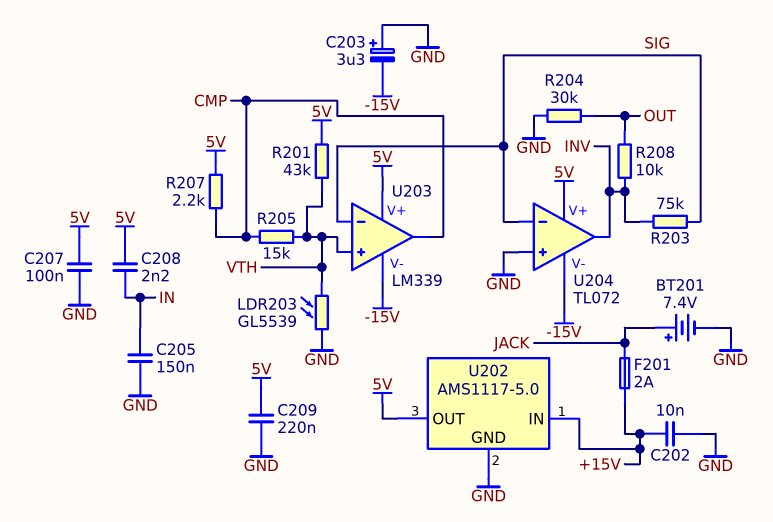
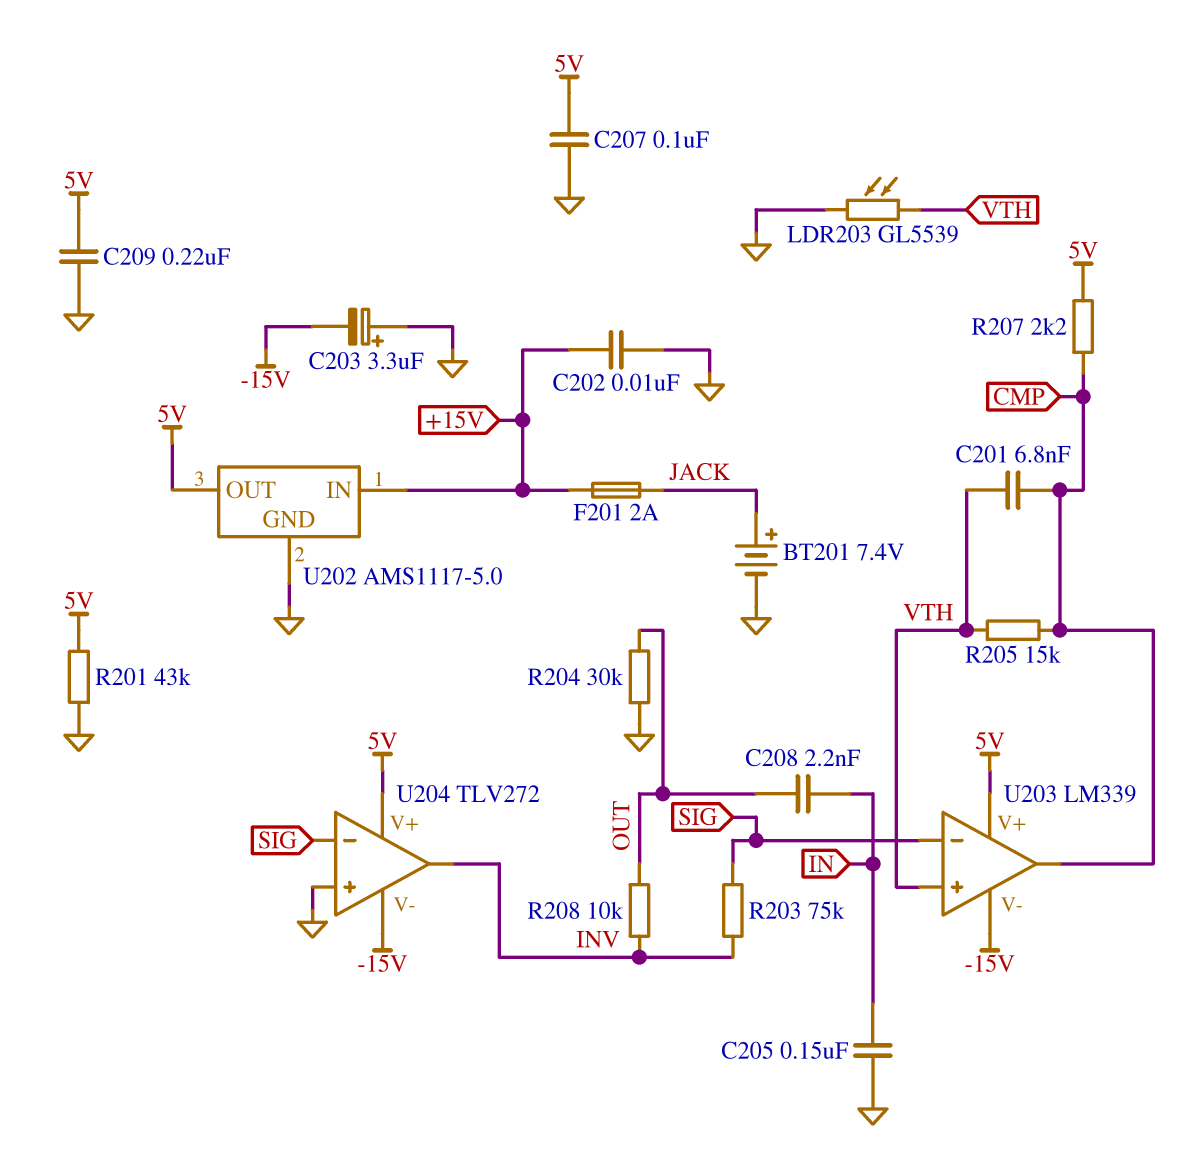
C201: none -> 6.8nF (CMP, VTH)
C208: 2.2nF (5V, IN) -> 2.2nF (IN, OUT)
R201: 43k (5V, VTH) -> 43k (5V, GND)
U204: TL072 -> TLV272

